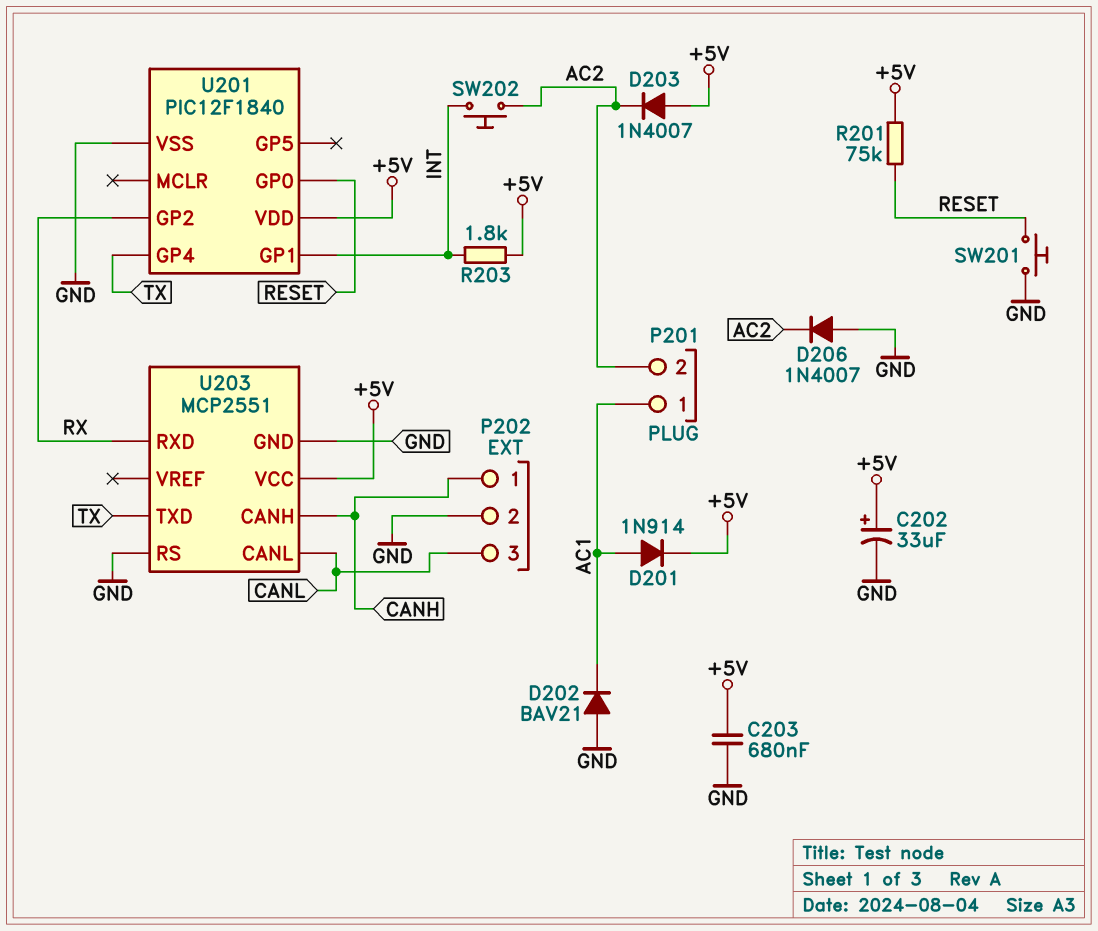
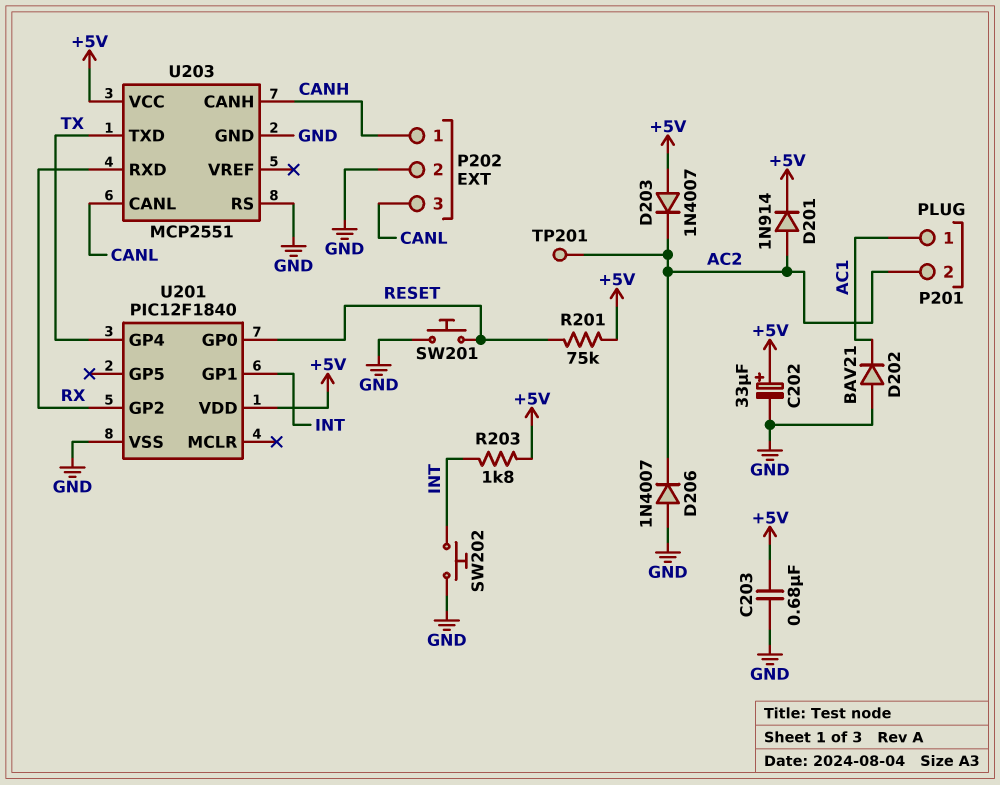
D201: diode 1N914 (A AC1, K +5V) -> diode 1N914 (A AC2, K +5V)
SW202: button (AC2, INT) -> button (GND, INT)
TP201: none -> test point (AC2)

